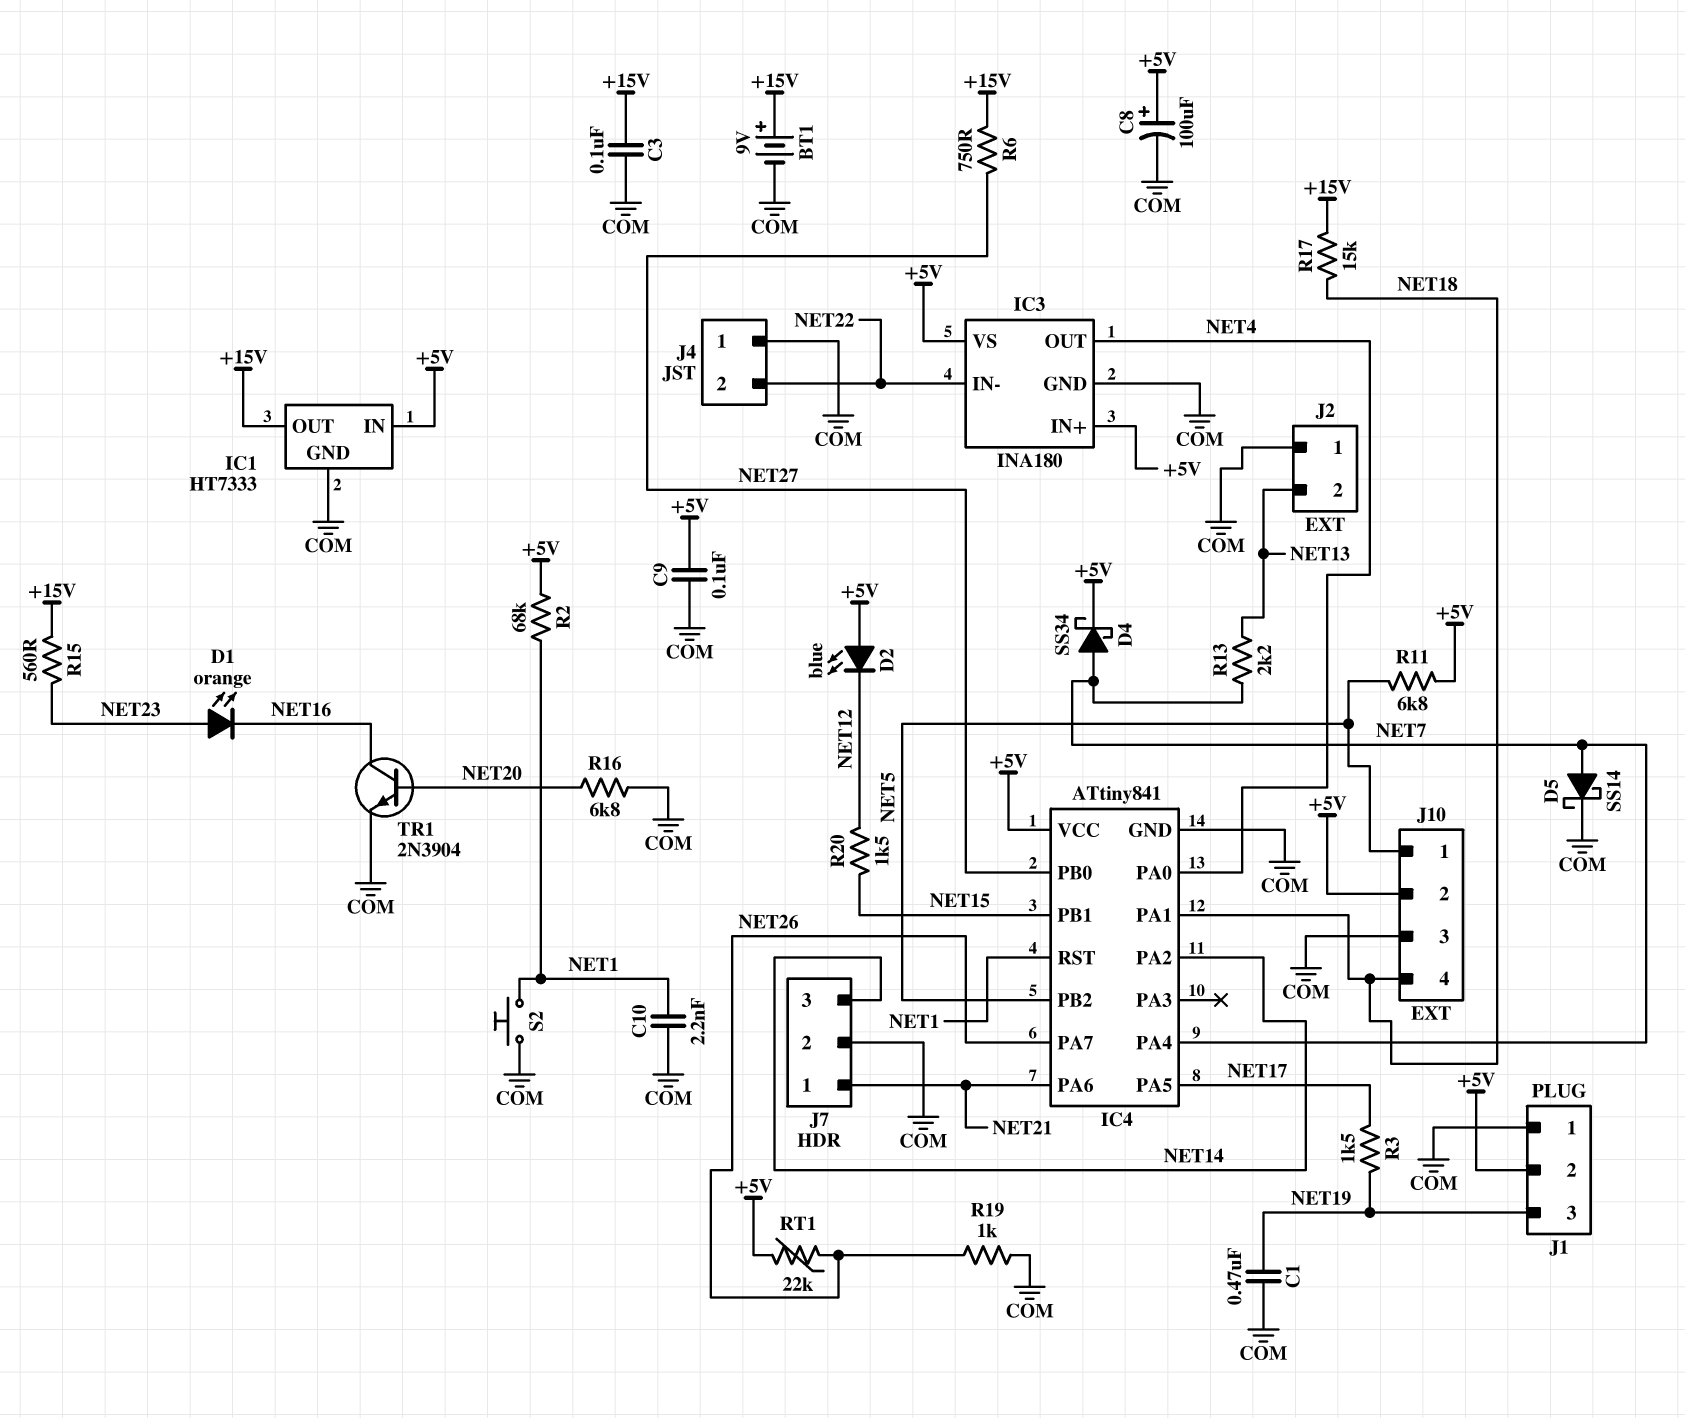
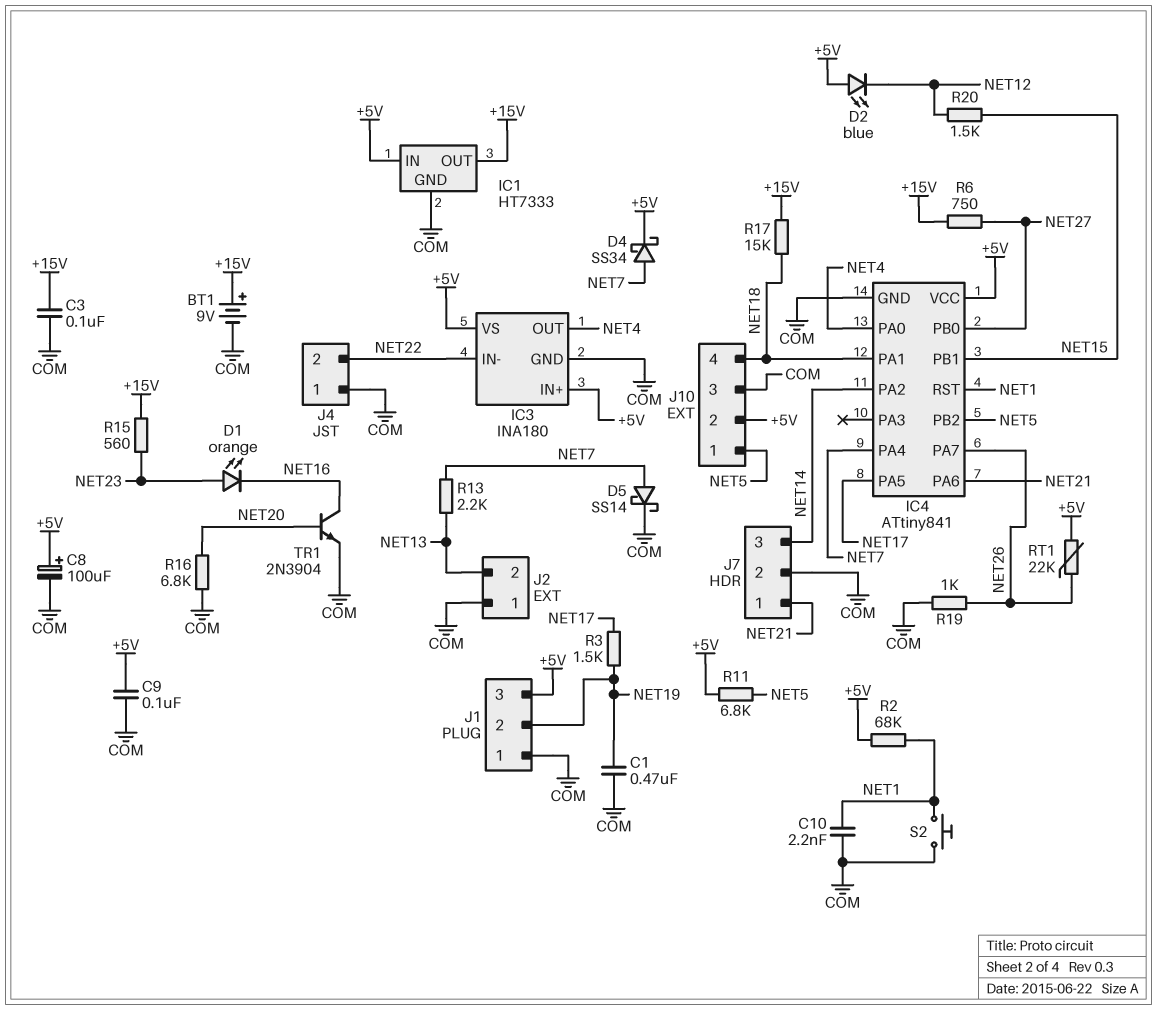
J1 pin 2: +5V -> NET19
J1 pin 3: NET19 -> +5V

